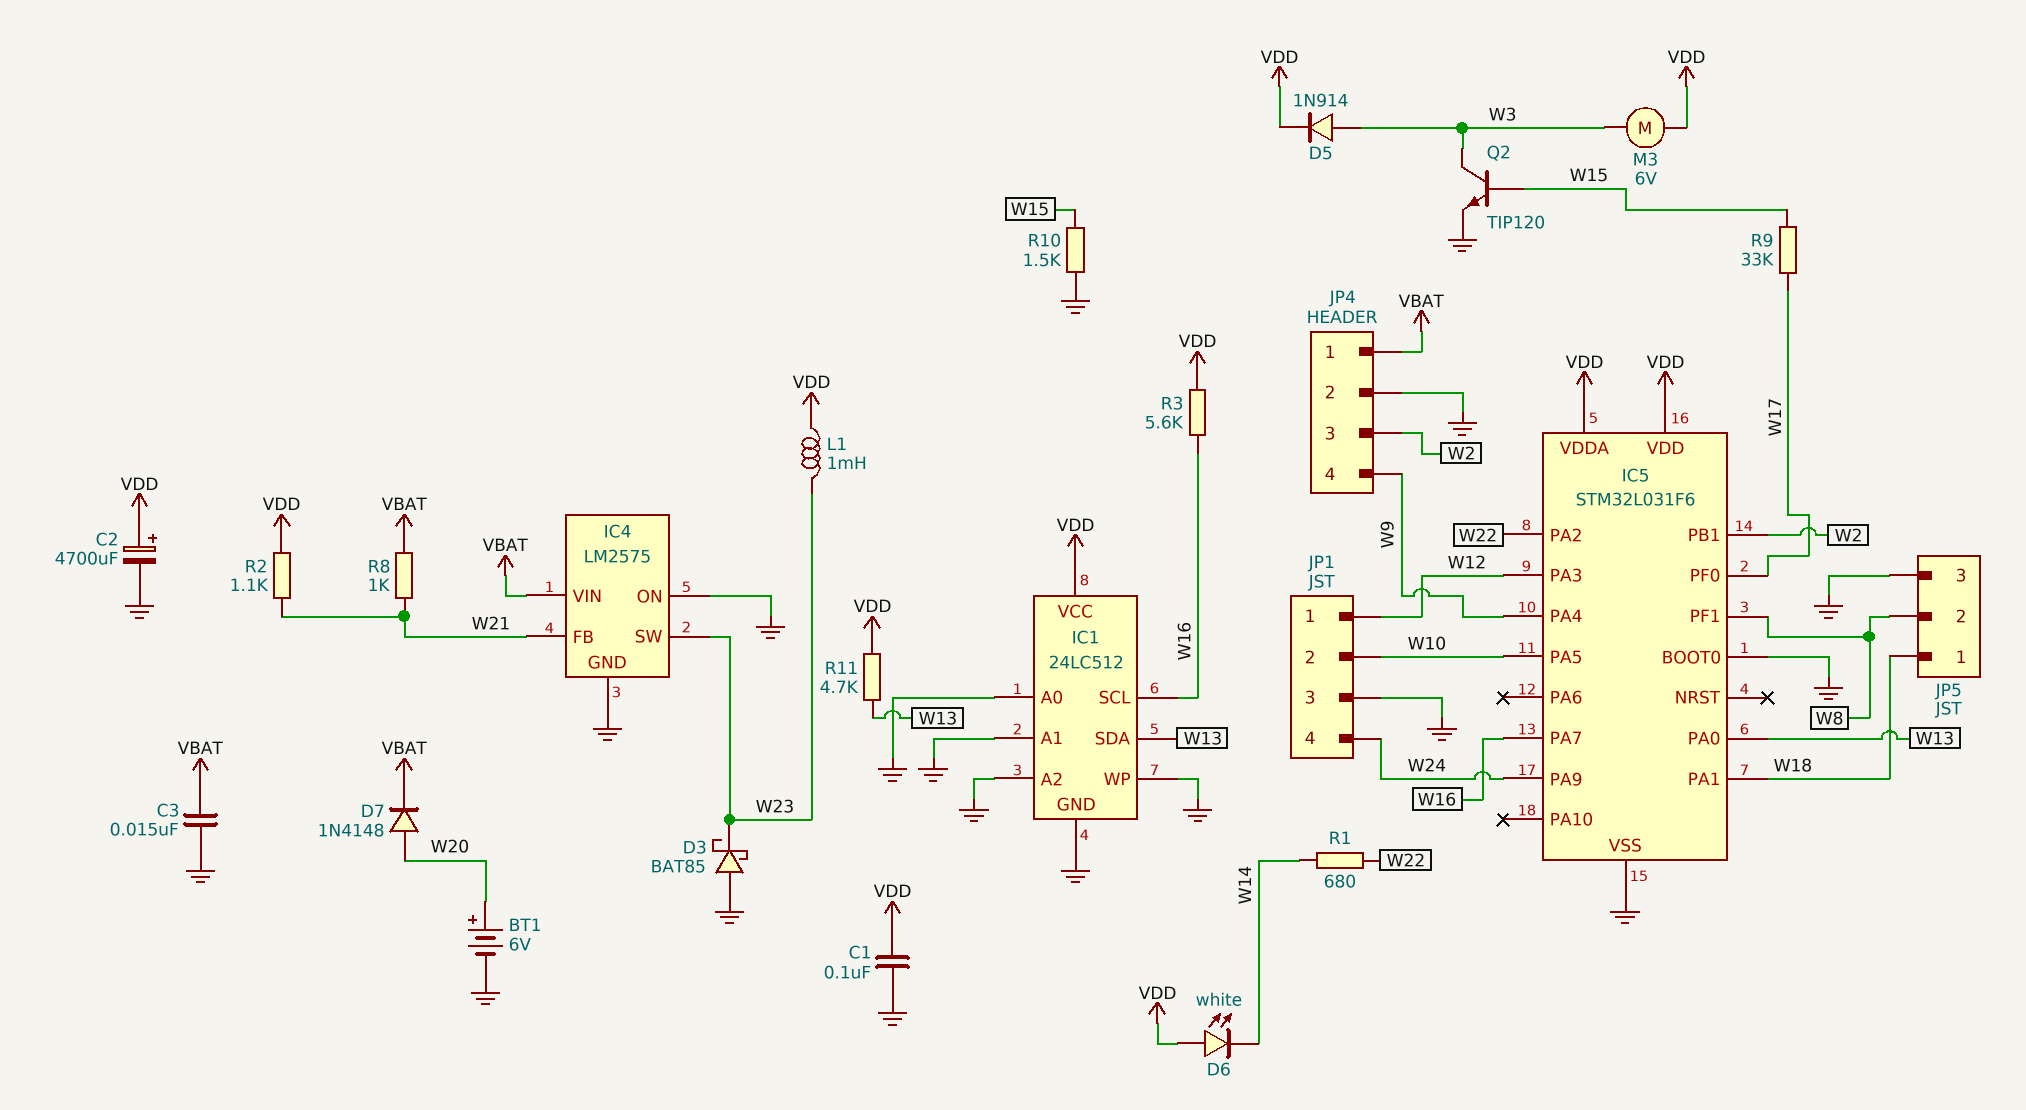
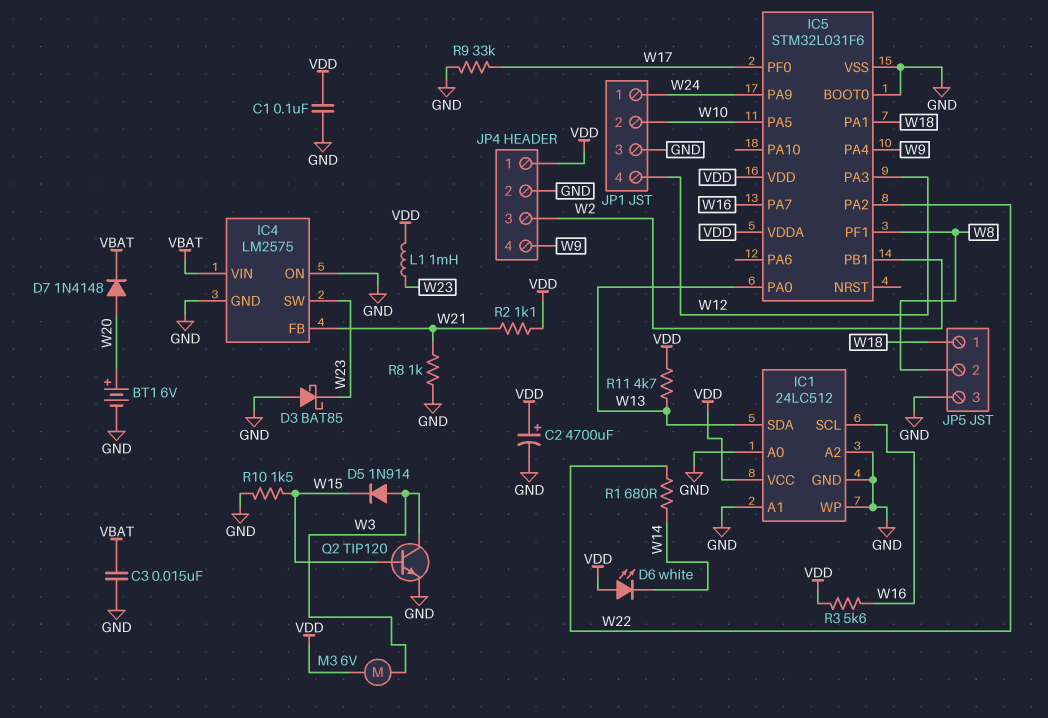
D5: diode 1N914 (A W3, K VDD) -> diode 1N914 (A W3, K W15)
JP1 pin 1: W12 -> W24
JP1 pin 4: W24 -> W12
JP4 pin 1: VBAT -> VDD
R8: 1k (VBAT, W21) -> 1k (GND, W21)
R9: 33k (W15, W17) -> 33k (GND, W17)

